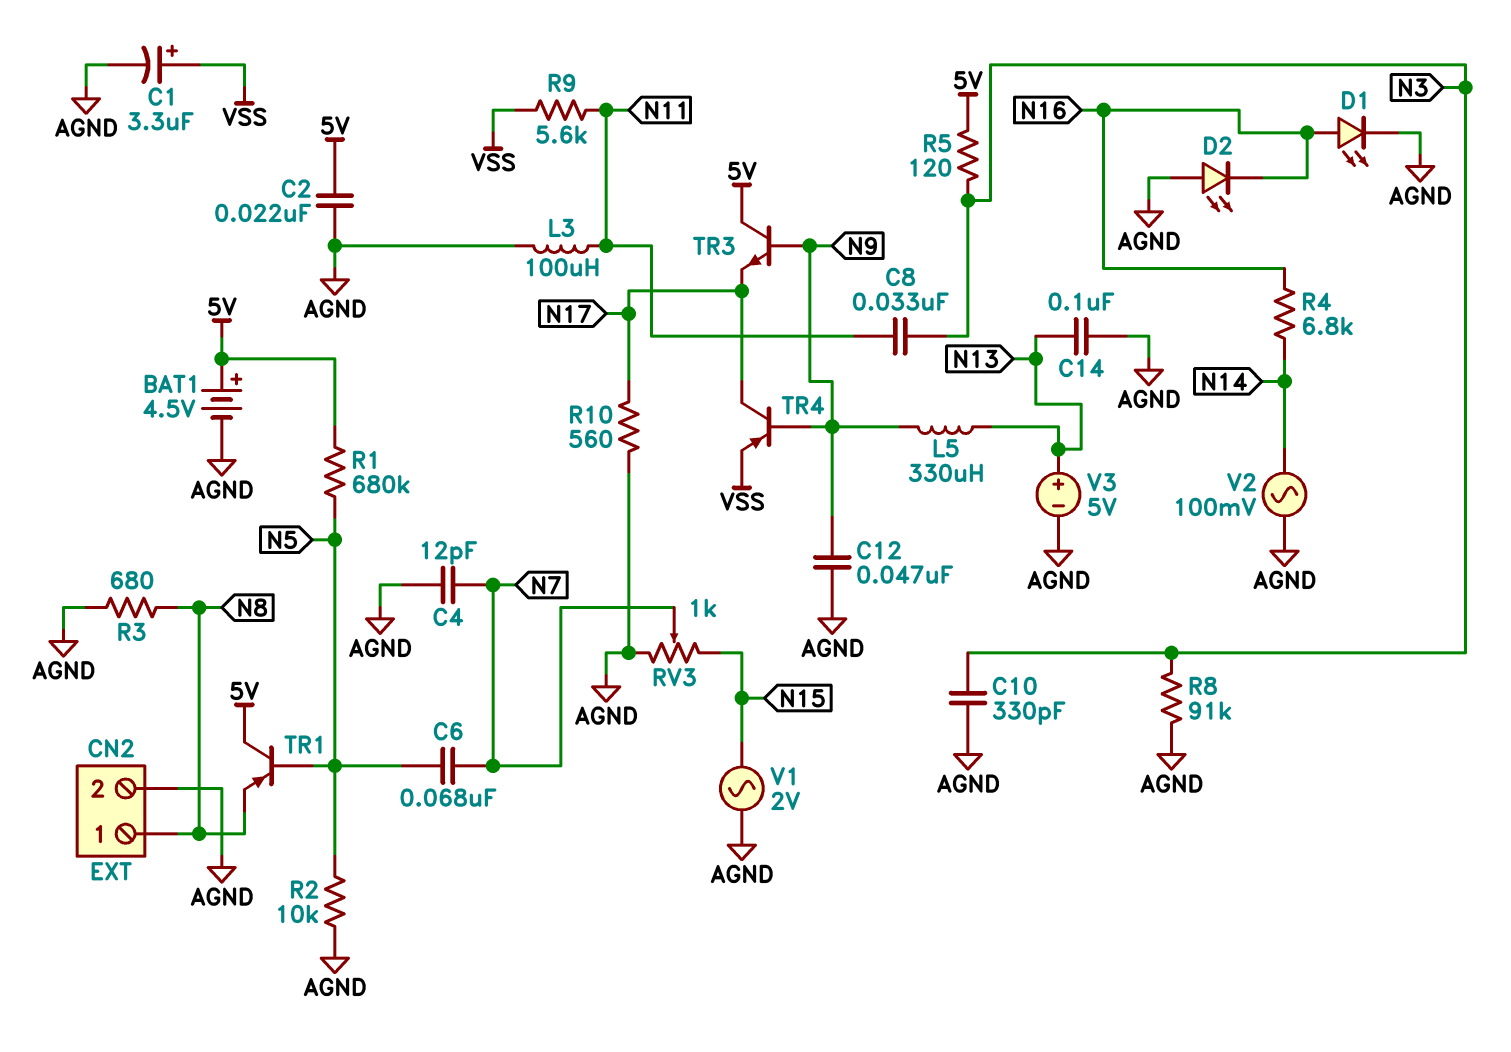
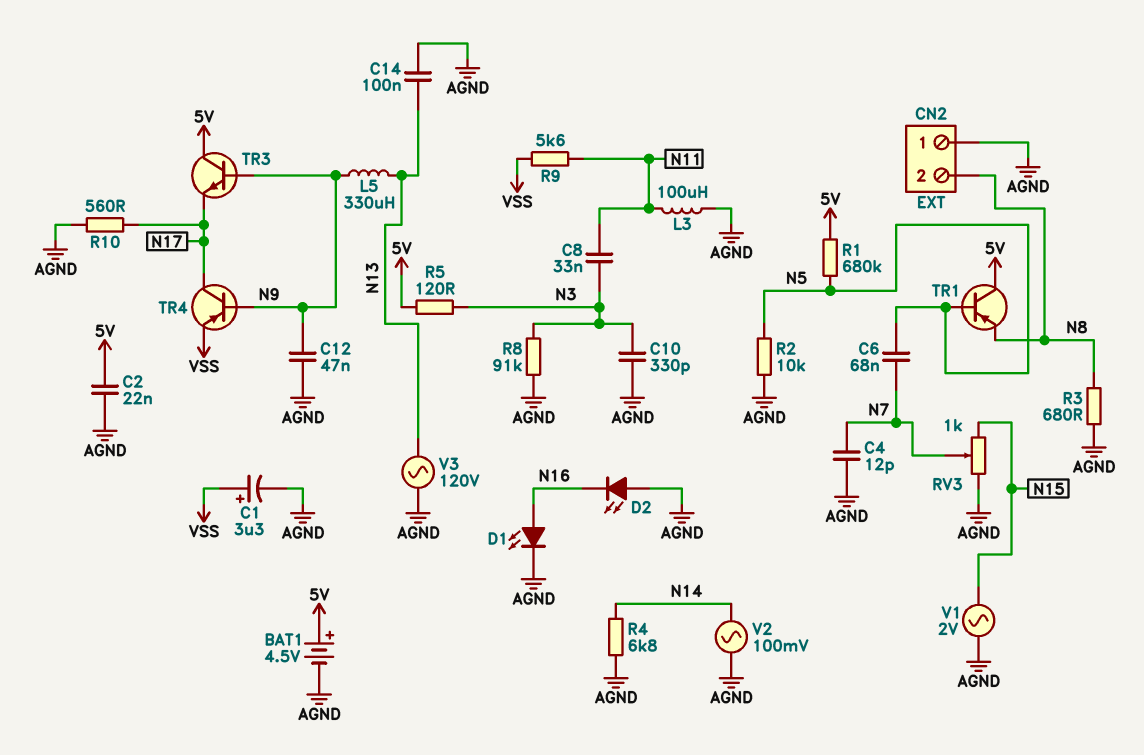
CN2 pin 1: N8 -> AGND
CN2 pin 2: AGND -> N8
R4: 6.8k (N14, N16) -> 6.8k (AGND, N14)
V3: 5V (plus N13, minus AGND) -> AC 120V (AGND, N13)

